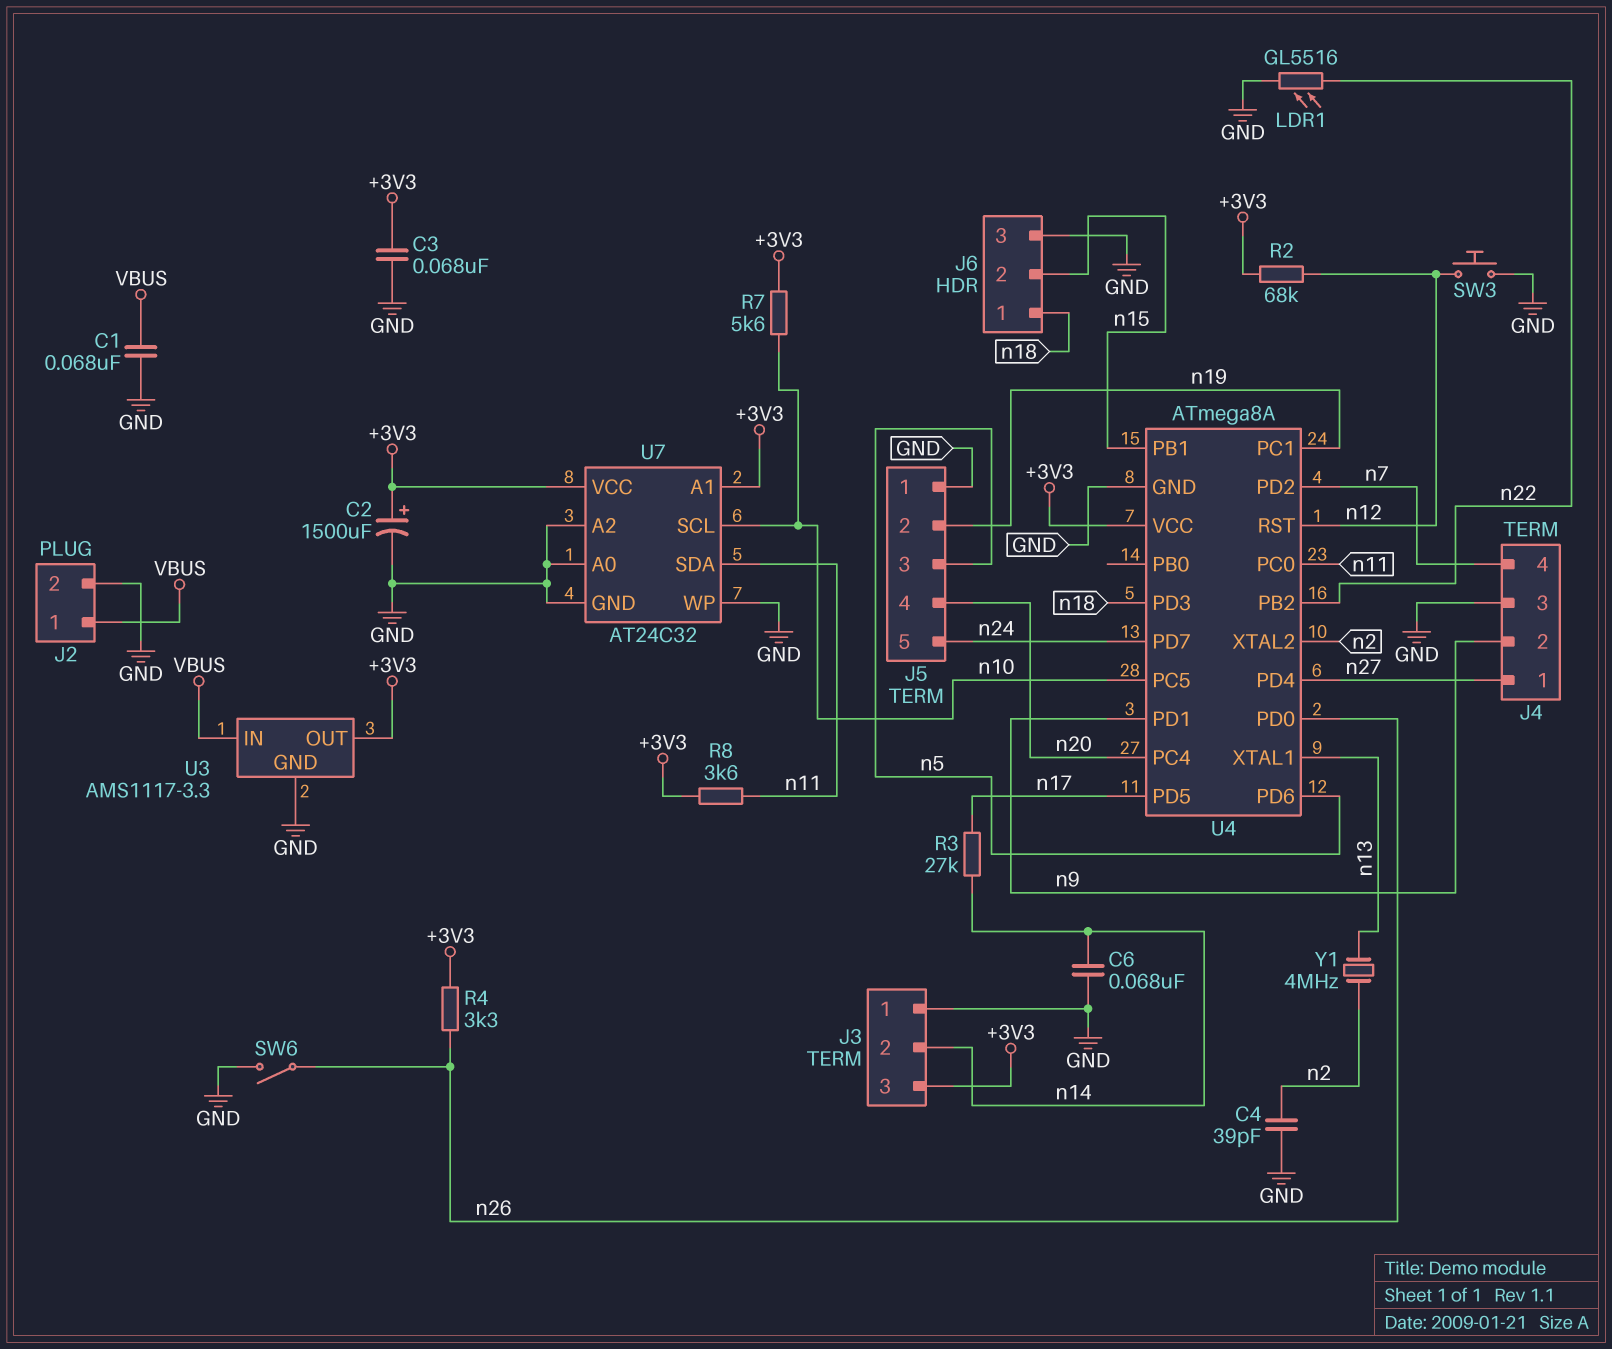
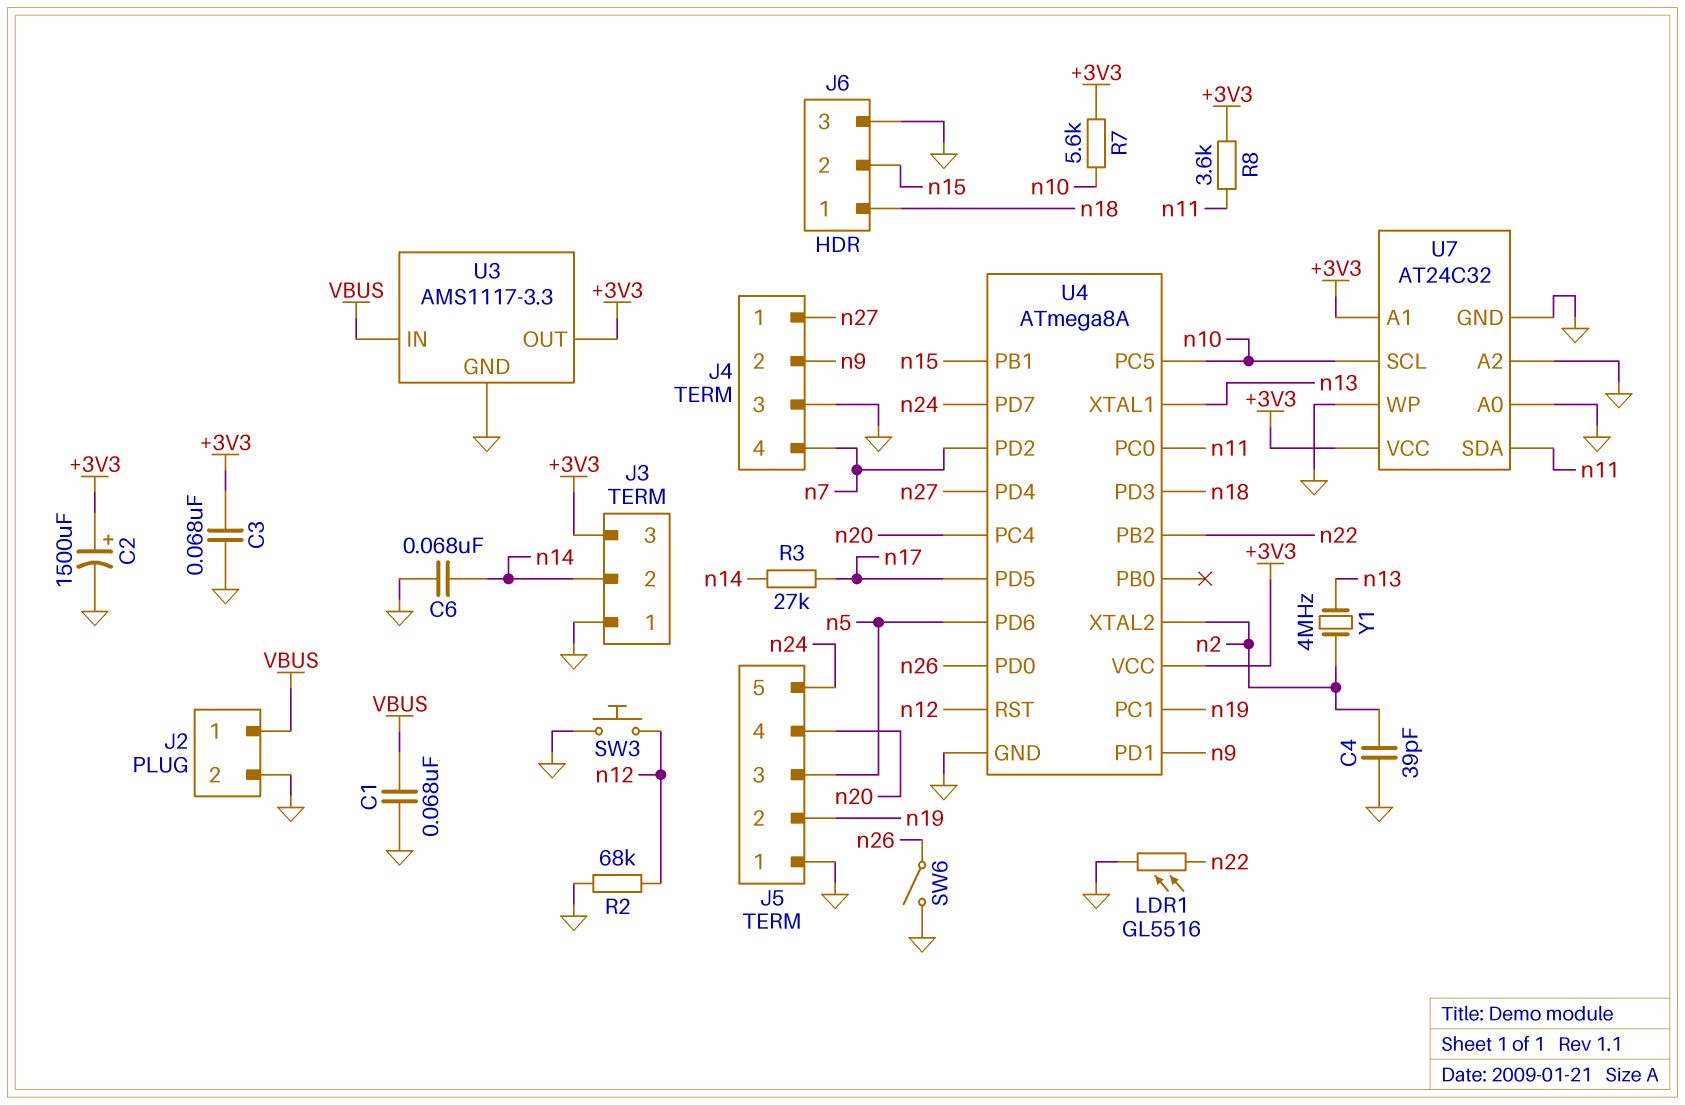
R2: 68k (+3V3, n12) -> 68k (GND, n12)
R4: 3.3k (+3V3, n26) -> none

